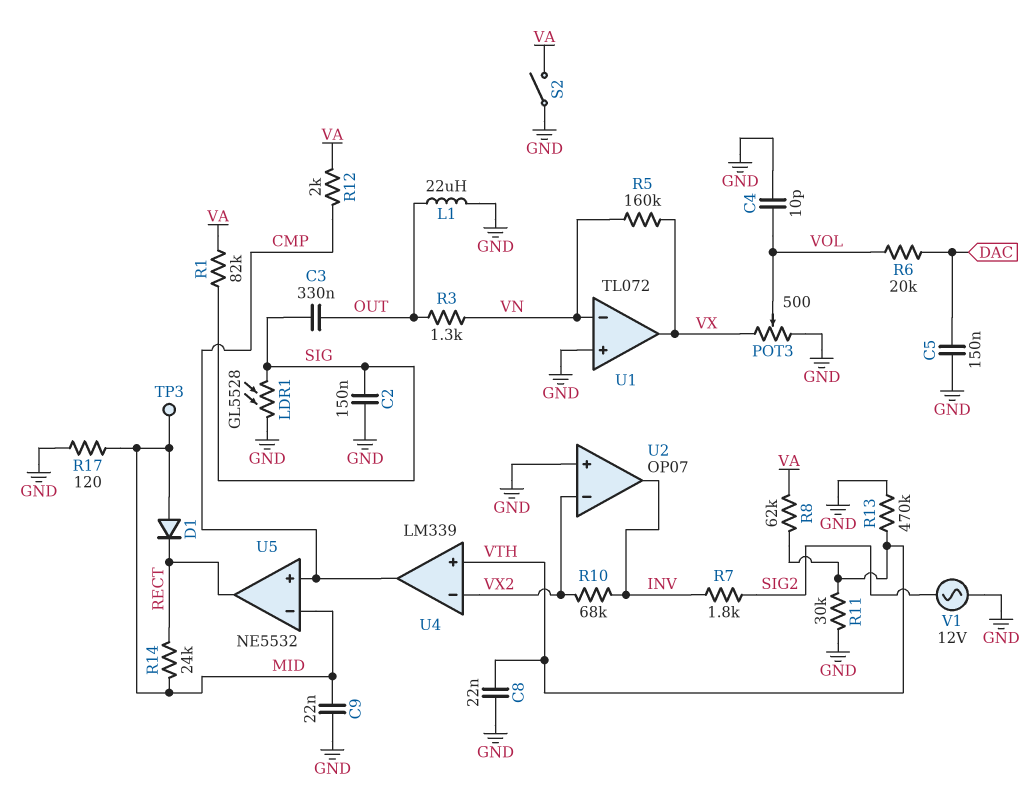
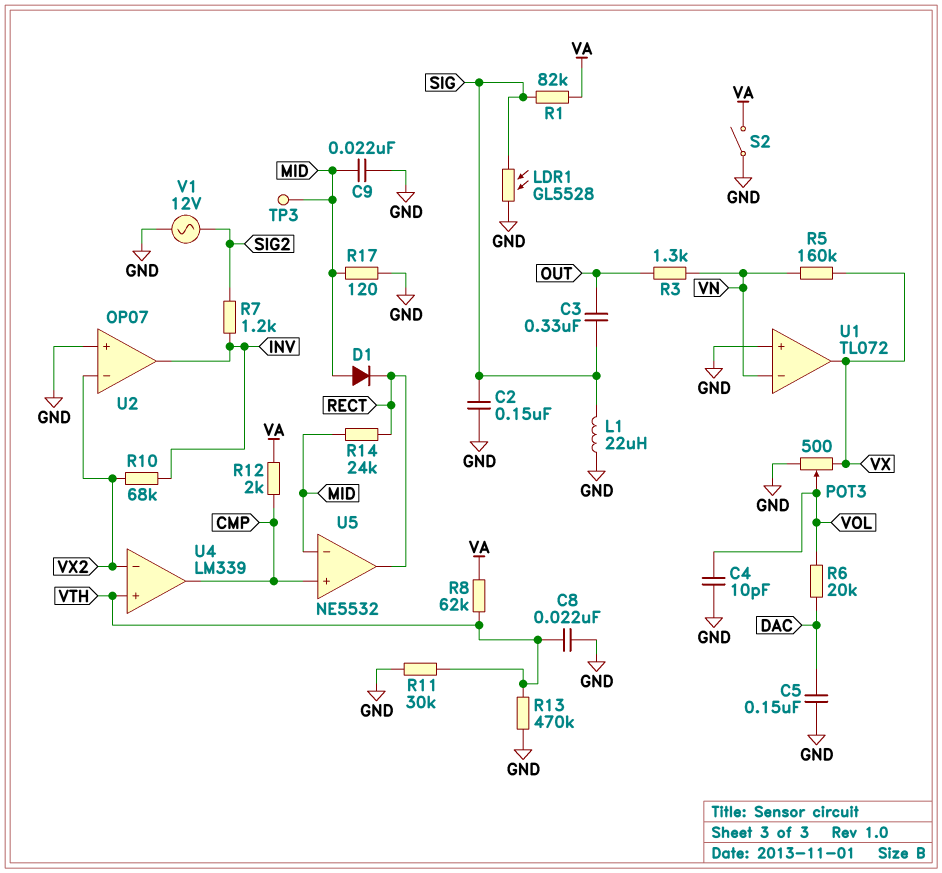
L1: 22uH (GND, OUT) -> 22uH (GND, SIG)
R7: 1.8k (INV, SIG2) -> 1.2k (INV, SIG2)

